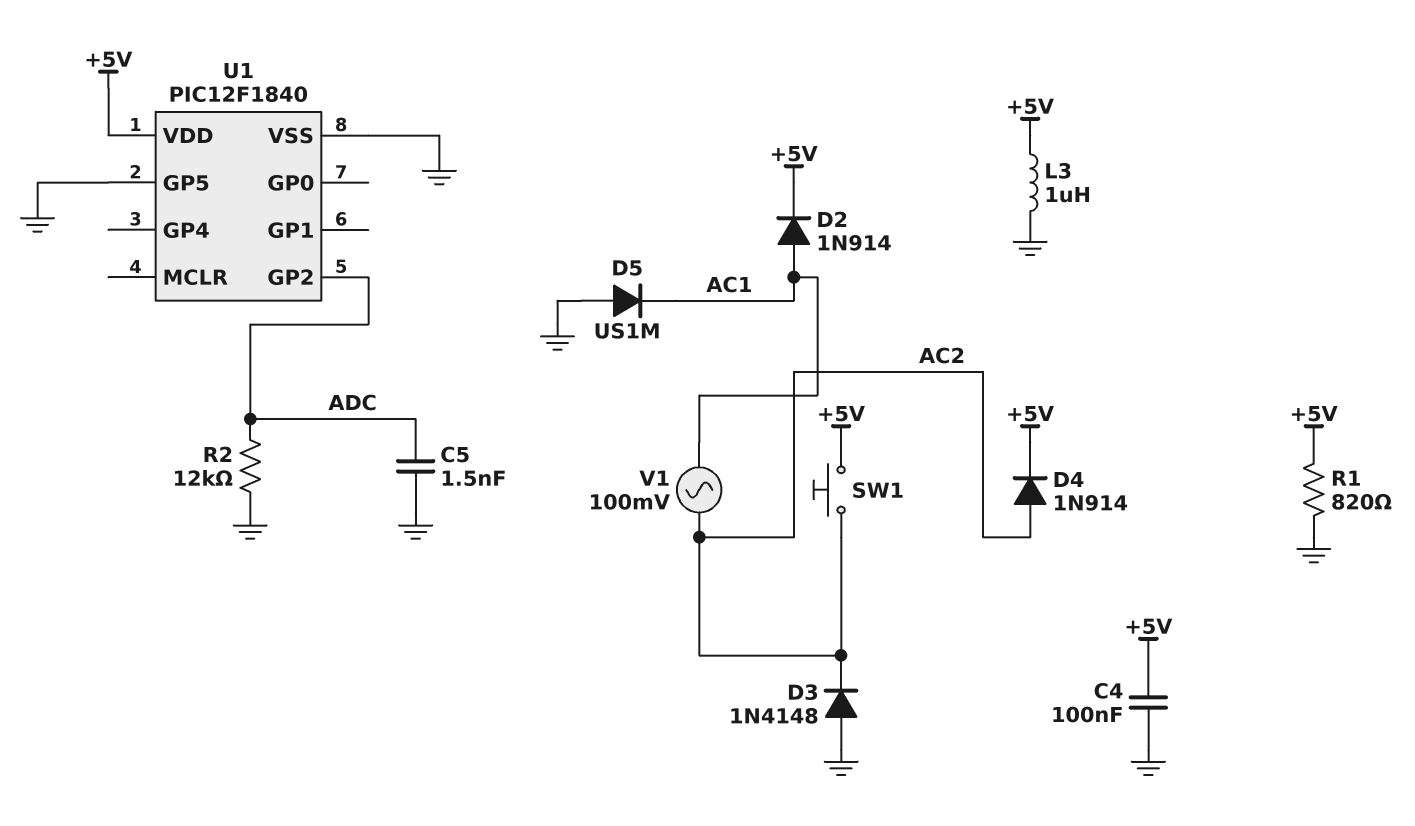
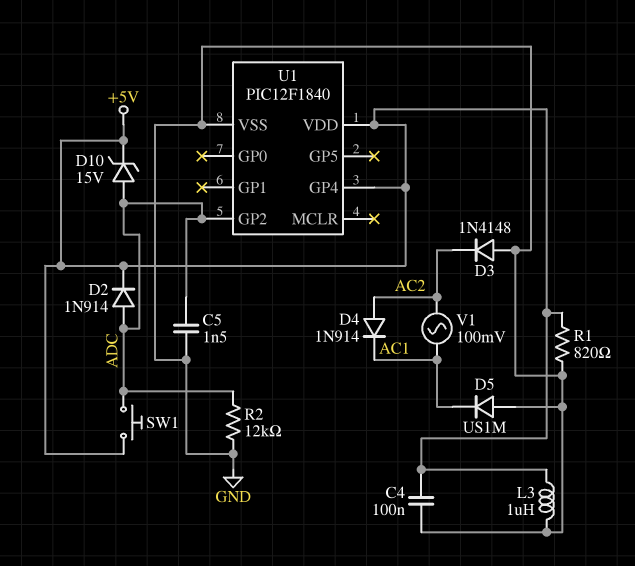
D2: diode 1N914 (A AC1, K +5V) -> diode 1N914 (A ADC, K +5V)
D4: diode 1N914 (A AC2, K +5V) -> diode 1N914 (A AC2, K AC1)
D10: none -> zener 15V (A ADC, K +5V)
SW1: button (+5V, AC2) -> button (+5V, ADC)
U1 pin GP4: none -> +5V
U1 pin GP5: GND -> none

